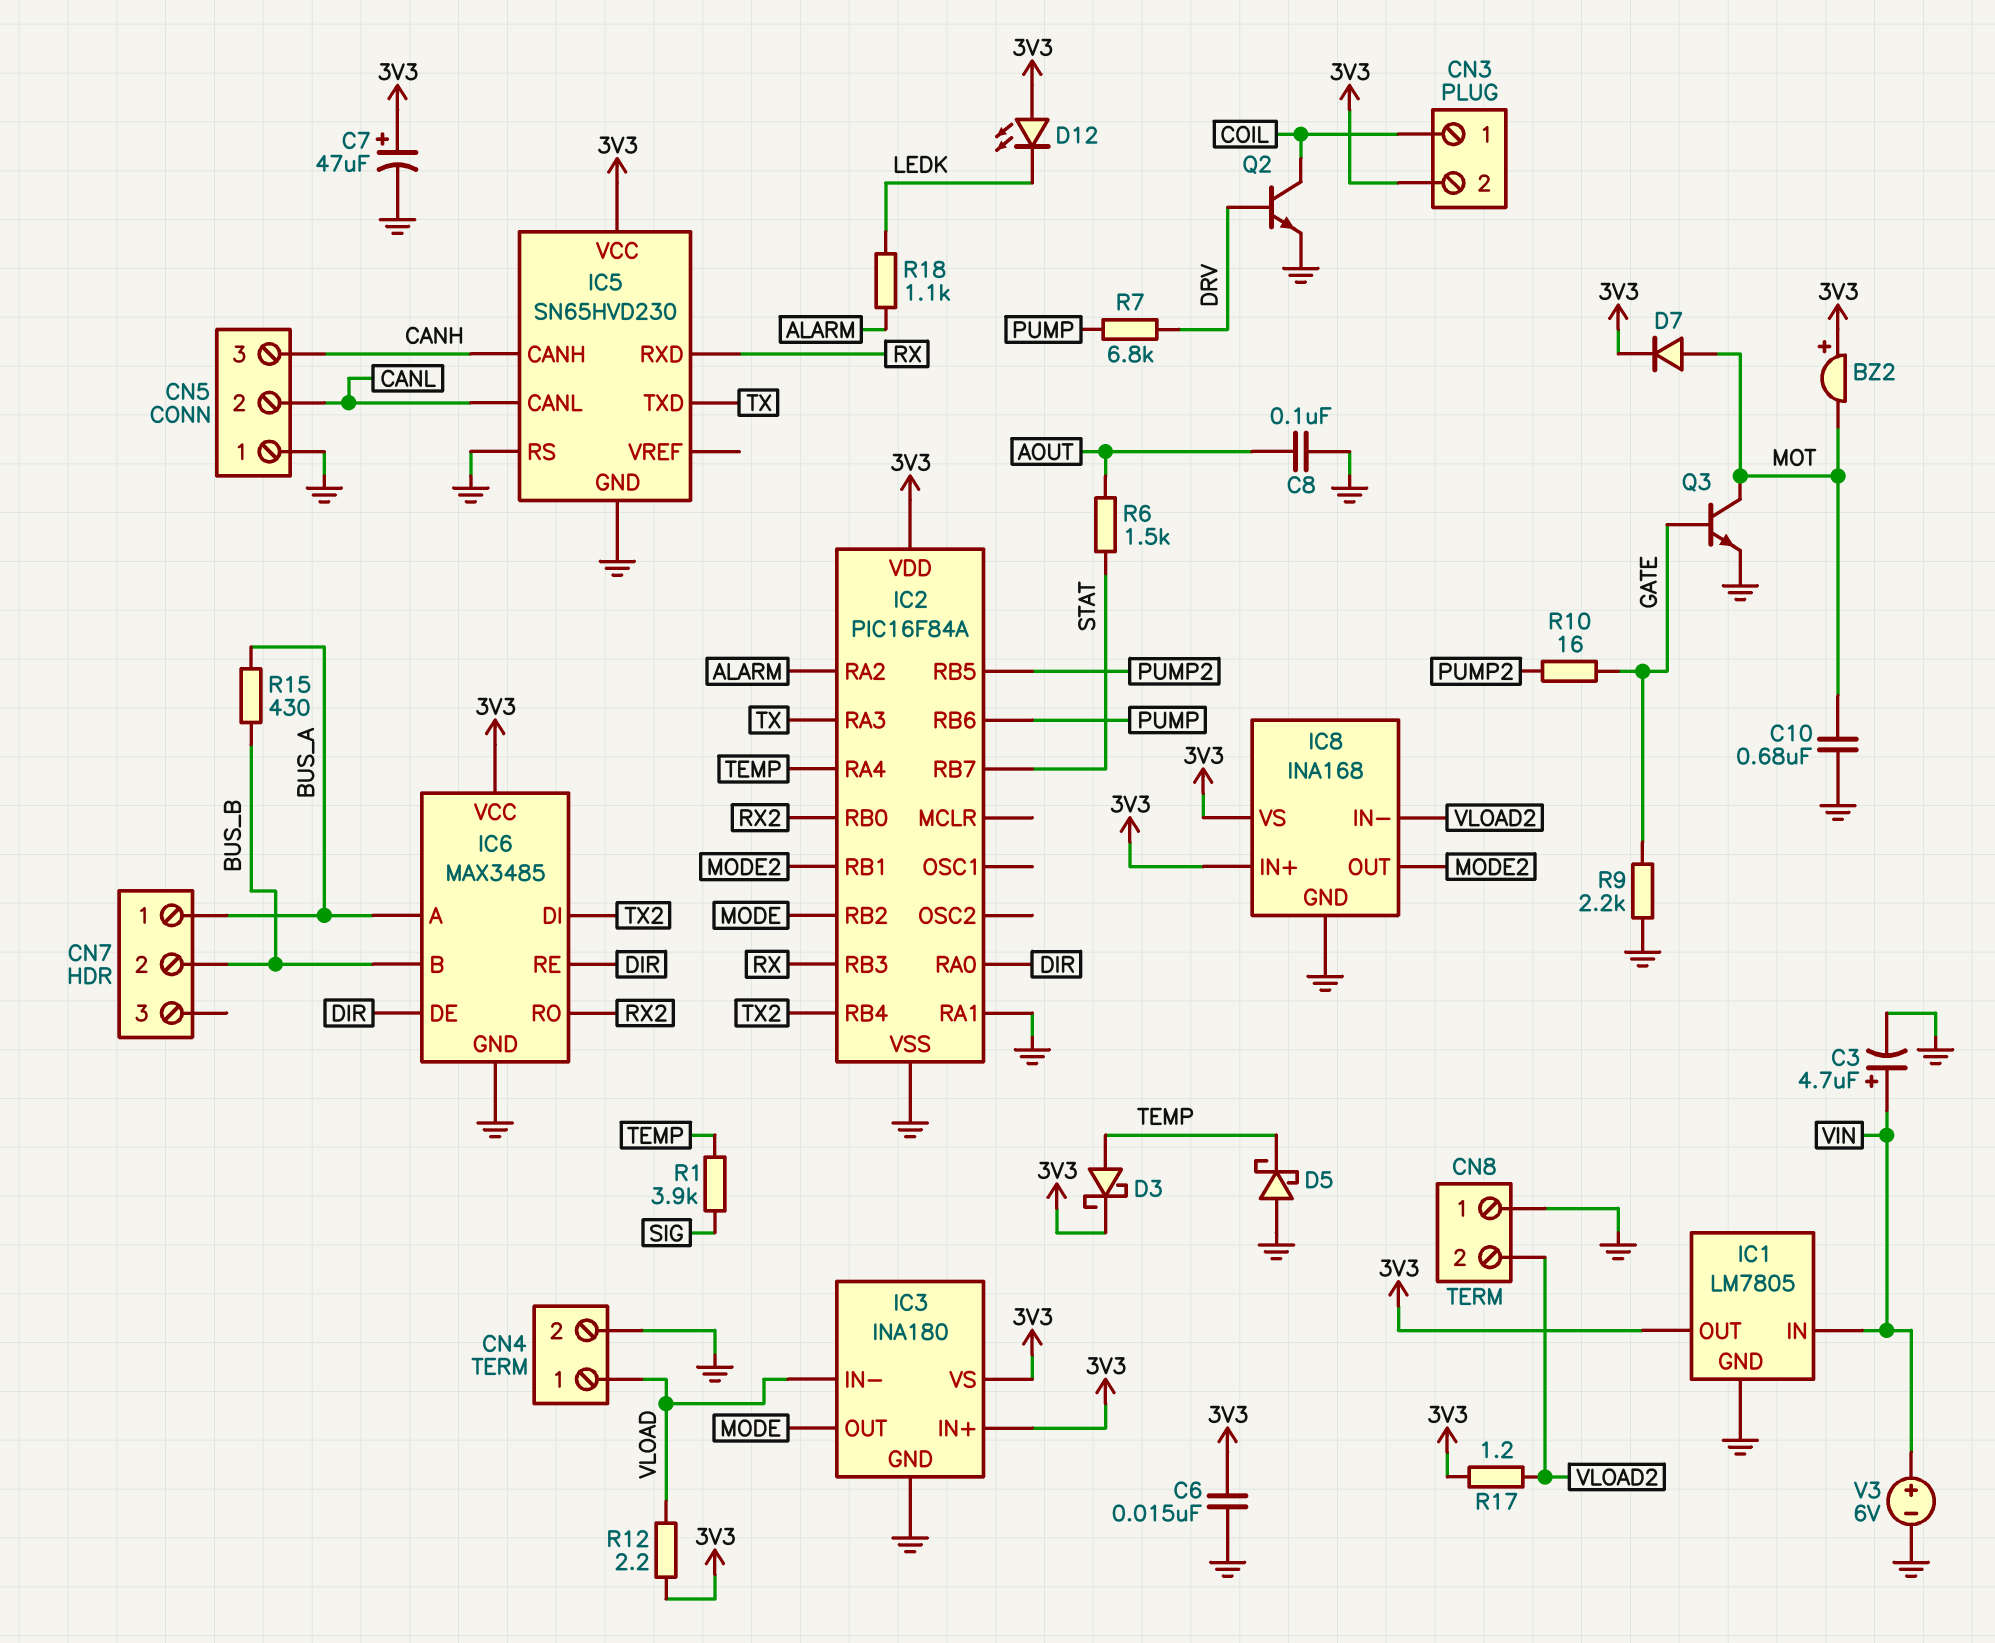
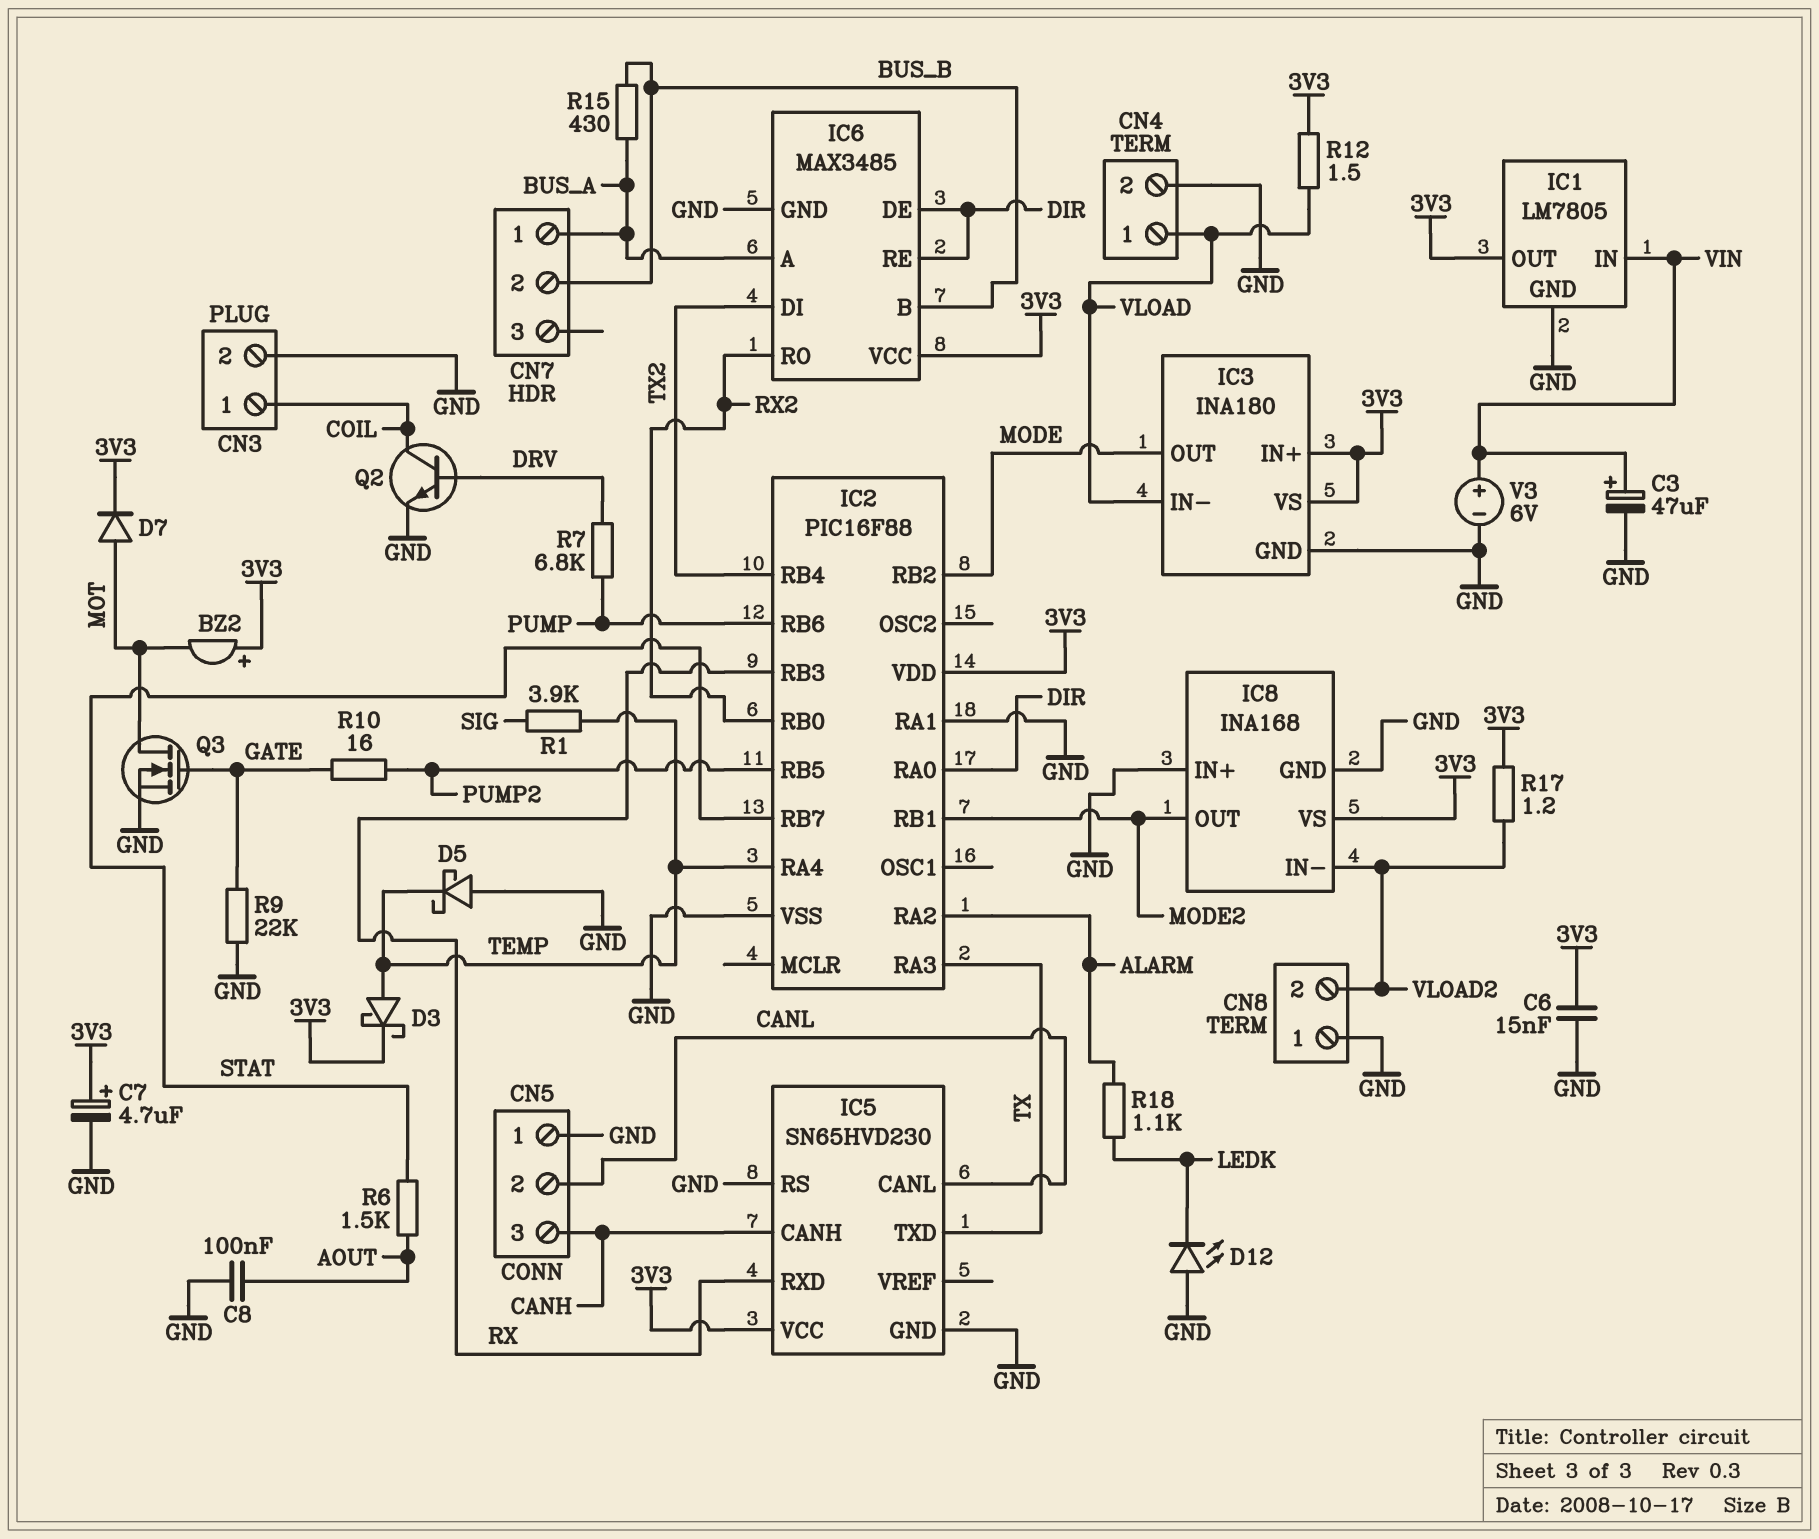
C3: 4.7uF (plus VIN, minus GND) -> 47uF (plus VIN, minus GND)
C7: 47uF (plus 3V3, minus GND) -> 4.7uF (plus 3V3, minus GND)
C10: 680nF (GND, MOT) -> none
CN3 pin 2: 3V3 -> GND
D12: LED (A 3V3, K LEDK) -> LED (A GND, K LEDK)
IC2: PIC16F84A -> PIC16F88
IC8 pin IN+: 3V3 -> GND
Q3: NPN (B GATE, C MOT, E GND) -> NMOS (G GATE, D MOT, S GND)
R9: 2.2k (GATE, GND) -> 22k (GATE, GND)
R12: 2.2 (3V3, VLOAD) -> 1.5 (3V3, VLOAD)

